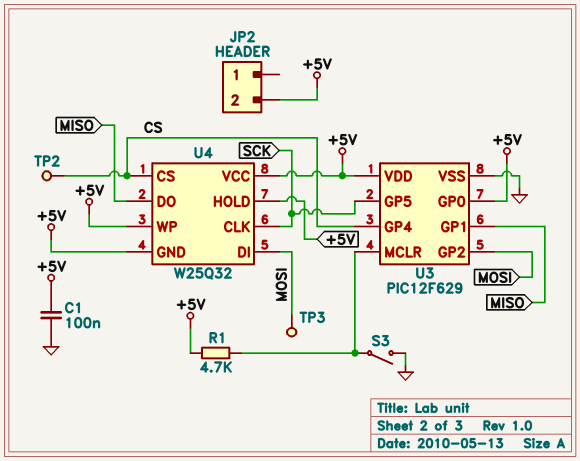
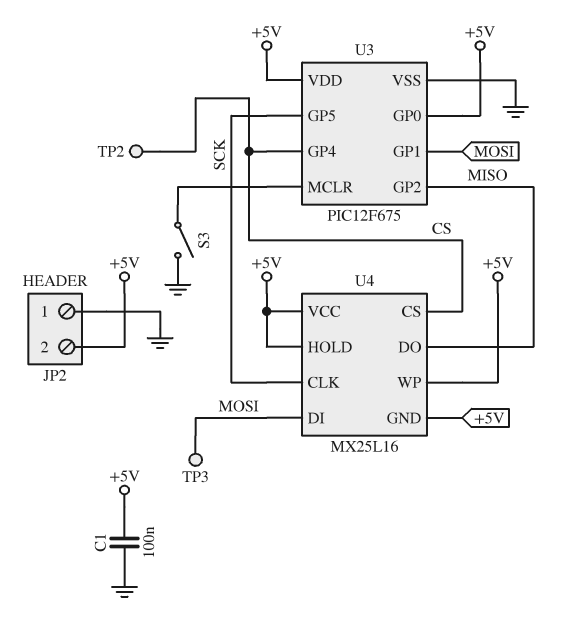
JP2 pin 1: none -> GND
R1: 4.7k (+5V, U3/MCLR) -> none
U3: PIC12F629 -> PIC12F675
U3 pin GP1: MISO -> MOSI
U3 pin GP2: MOSI -> MISO
U4: W25Q32 -> MX25L16

